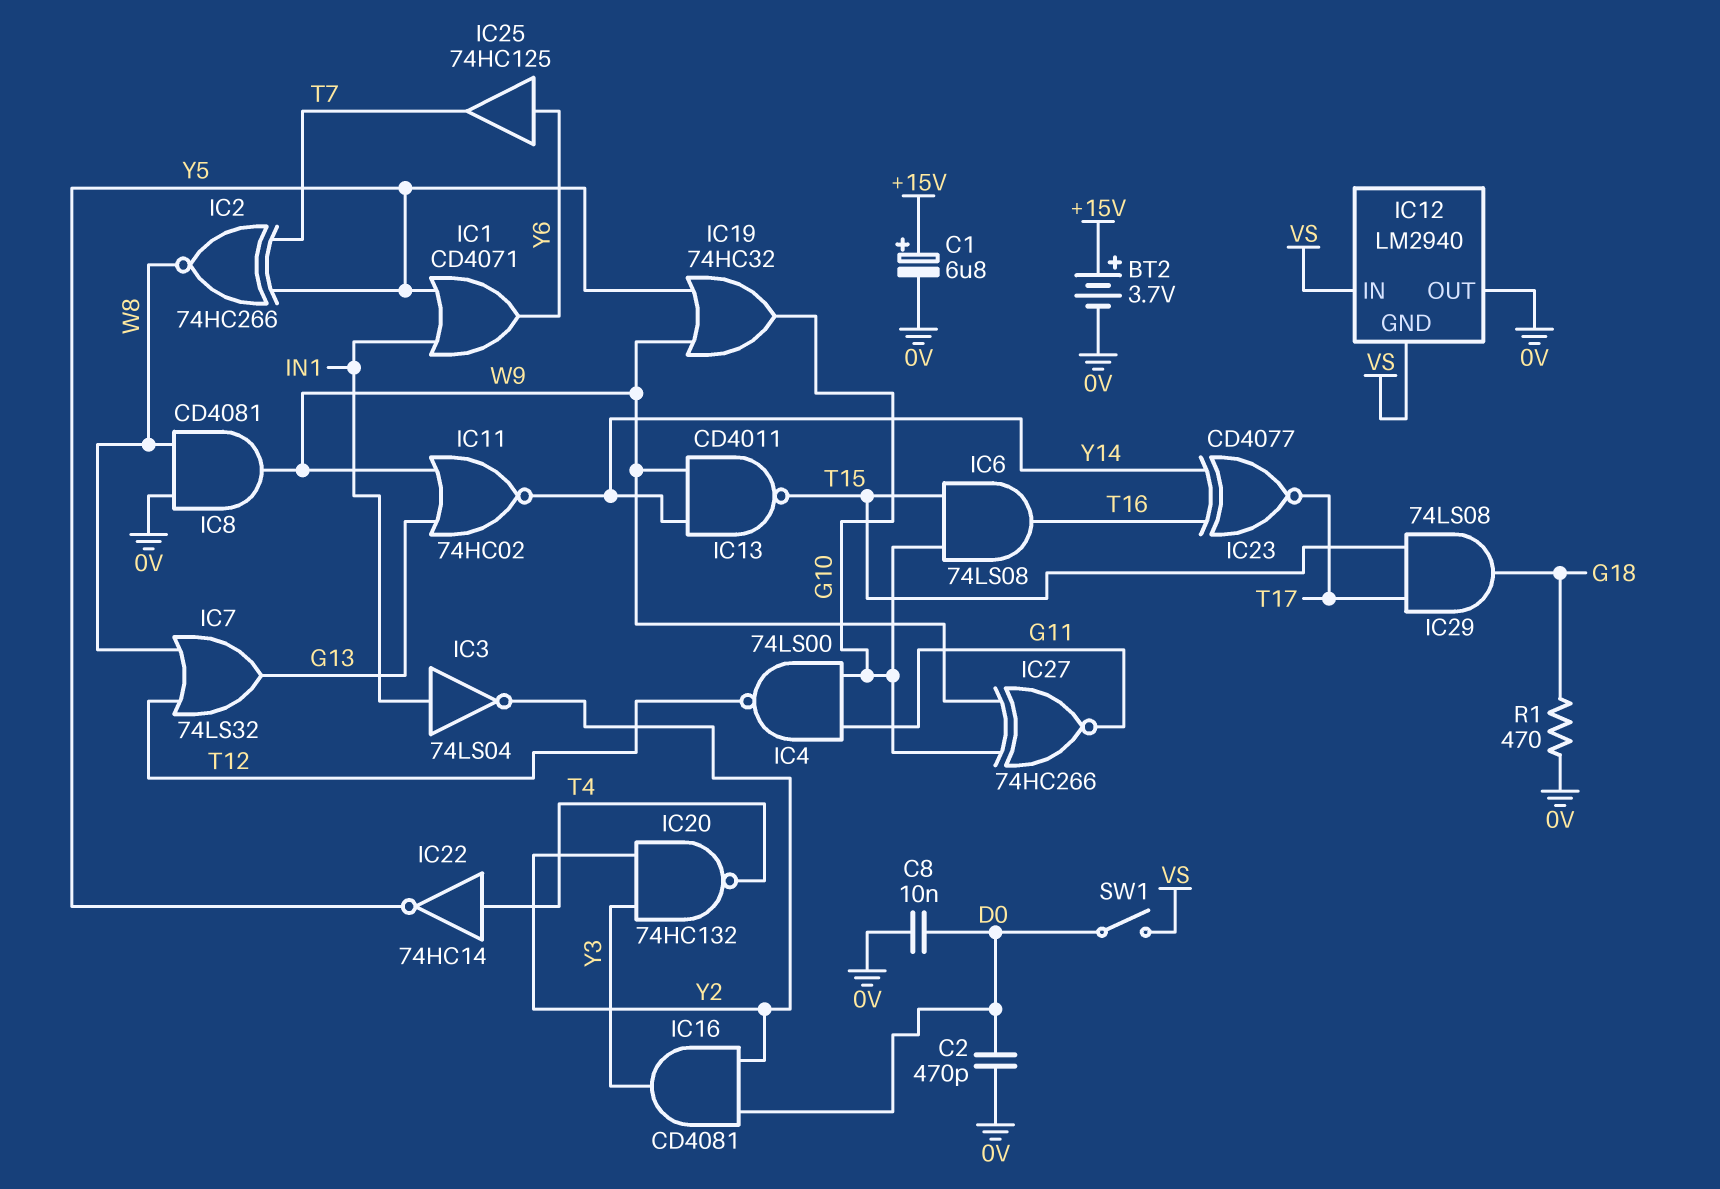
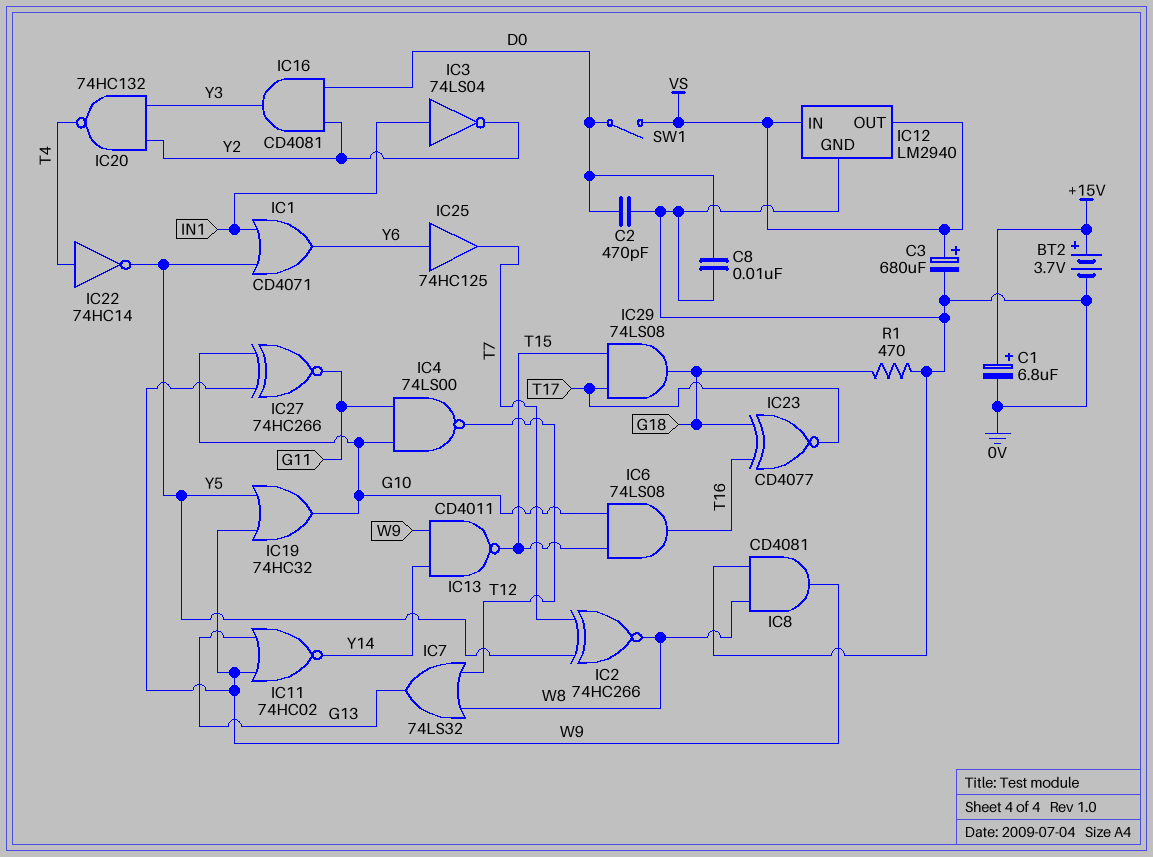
C3: none -> 680uF (plus VS, minus 0V)
IC12 pin GND: VS -> 0V
IC12 pin OUT: 0V -> VS
IC23: XNOR CD4077 (in T16, in Y14, out T17) -> XNOR CD4077 (in G18, in T16, out T17)

